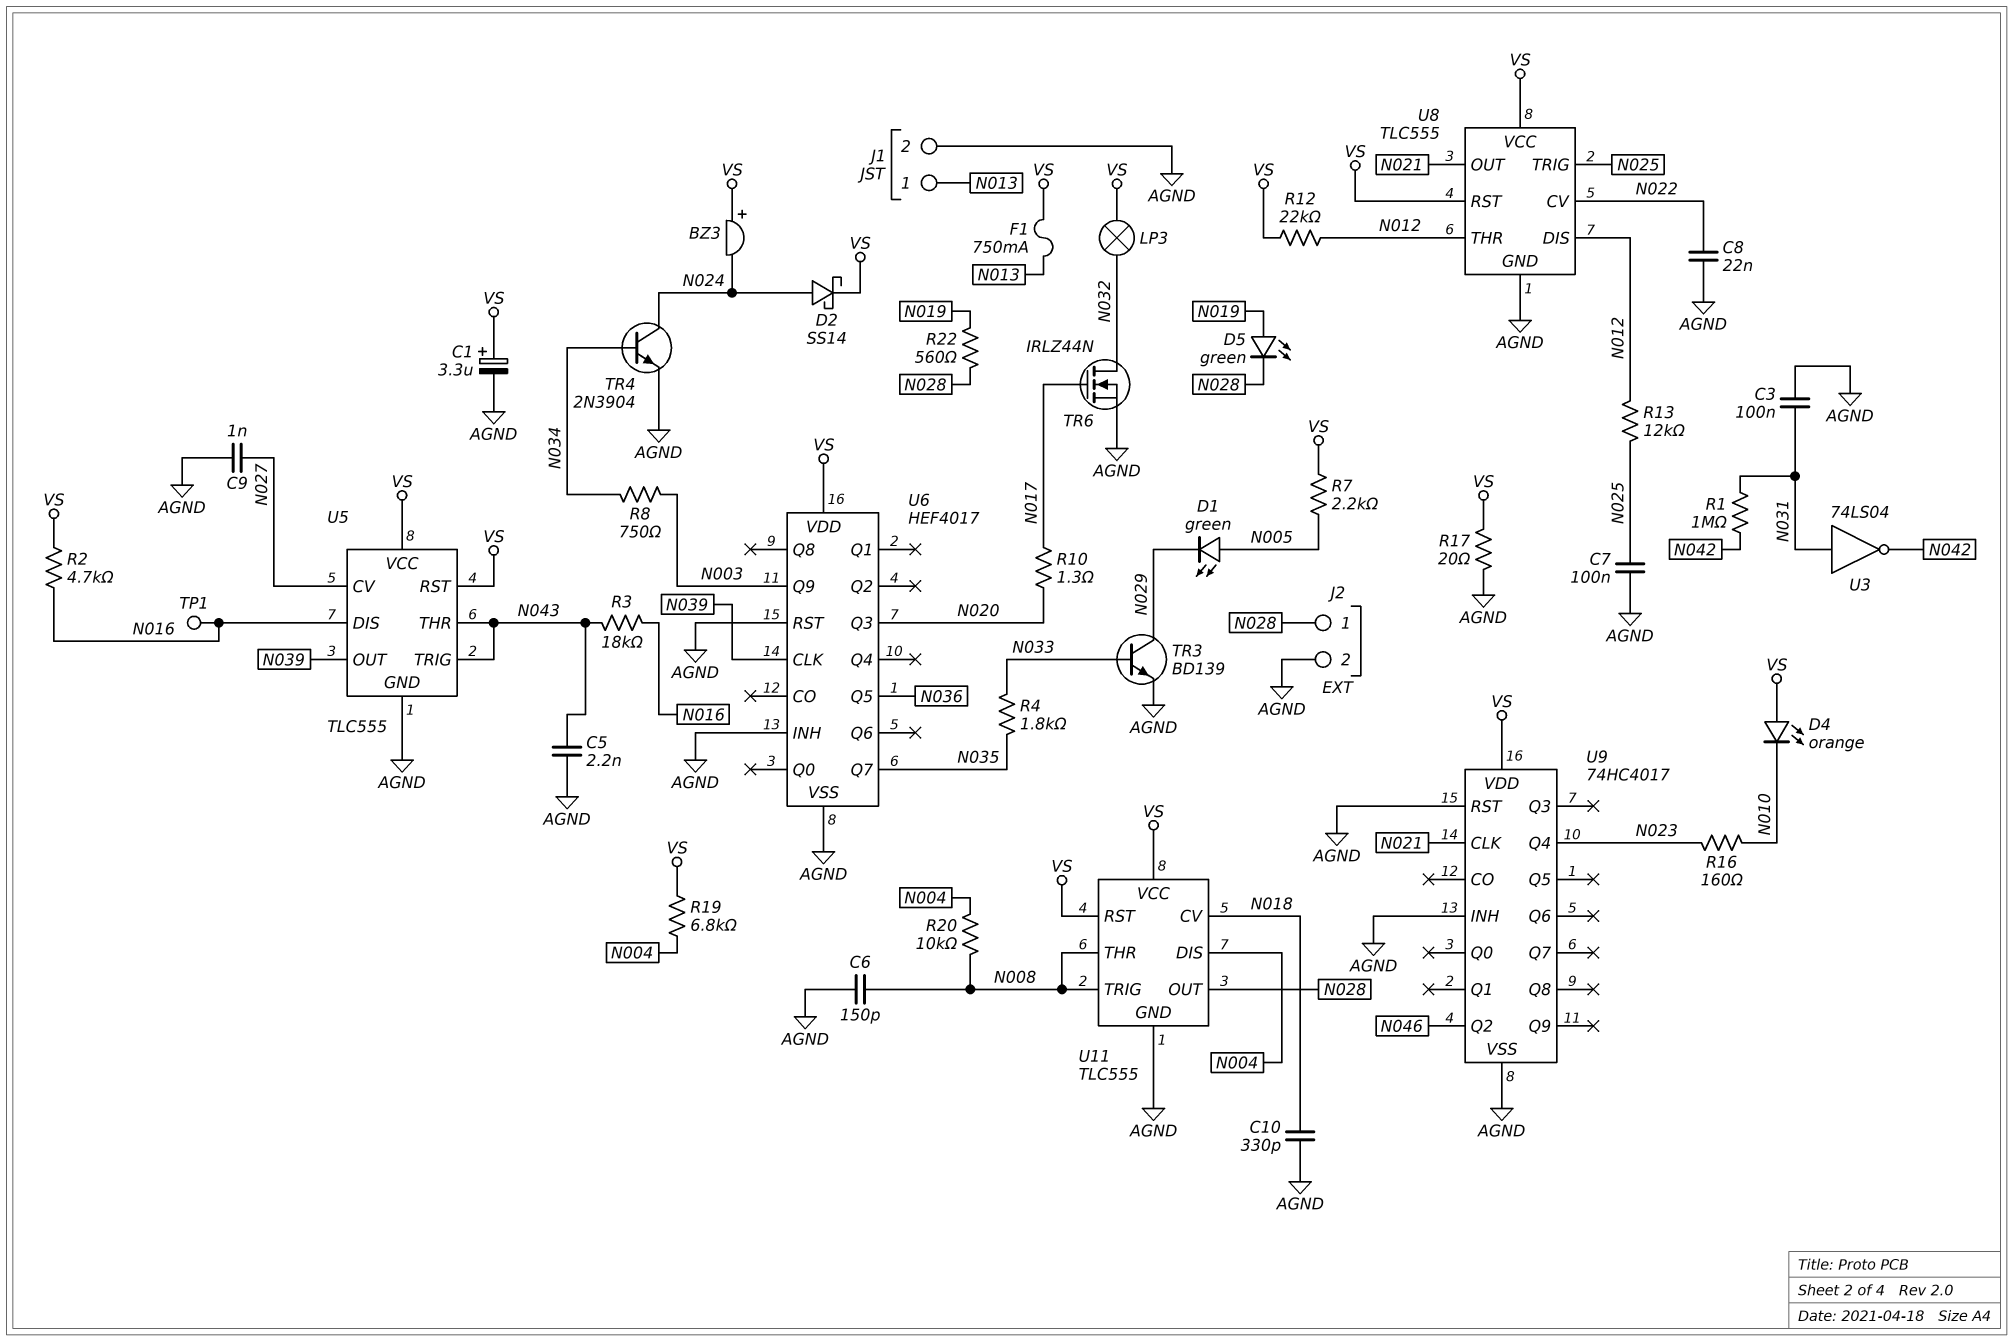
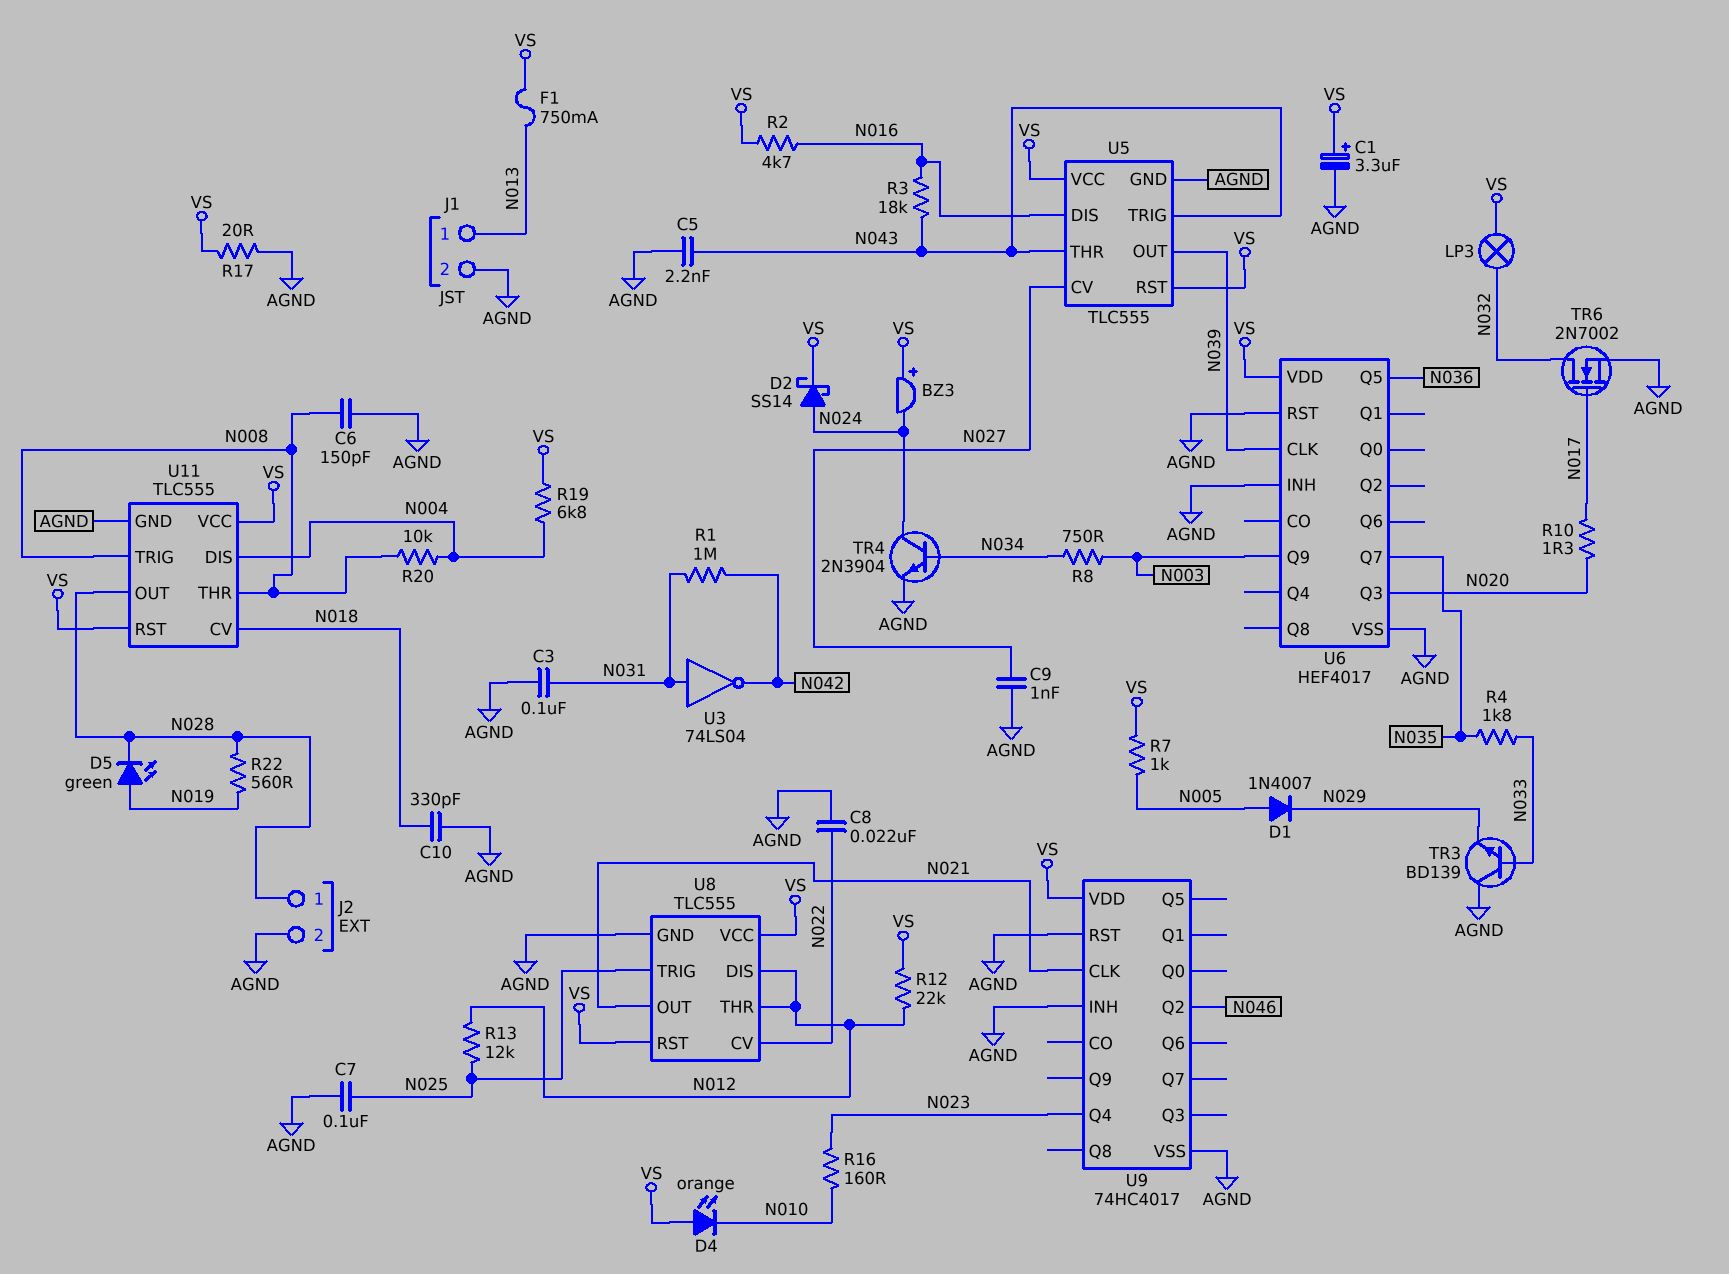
D1: LED green (A N005, K N029) -> diode 1N4007 (A N005, K N029)
R7: 2.2k (N005, VS) -> 1k (N005, VS)
TP1: test point (N016) -> none
TR3: NPN BD139 (B N033, C N029, E AGND) -> NPN BD139 (B N033, C AGND, E N029)
TR6: NMOS IRLZ44N (G N017, D N032, S AGND) -> NMOS 2N7002 (G N017, D N032, S AGND)

